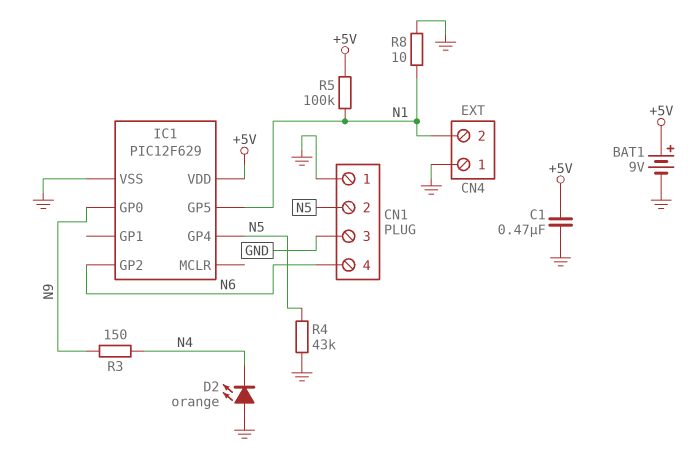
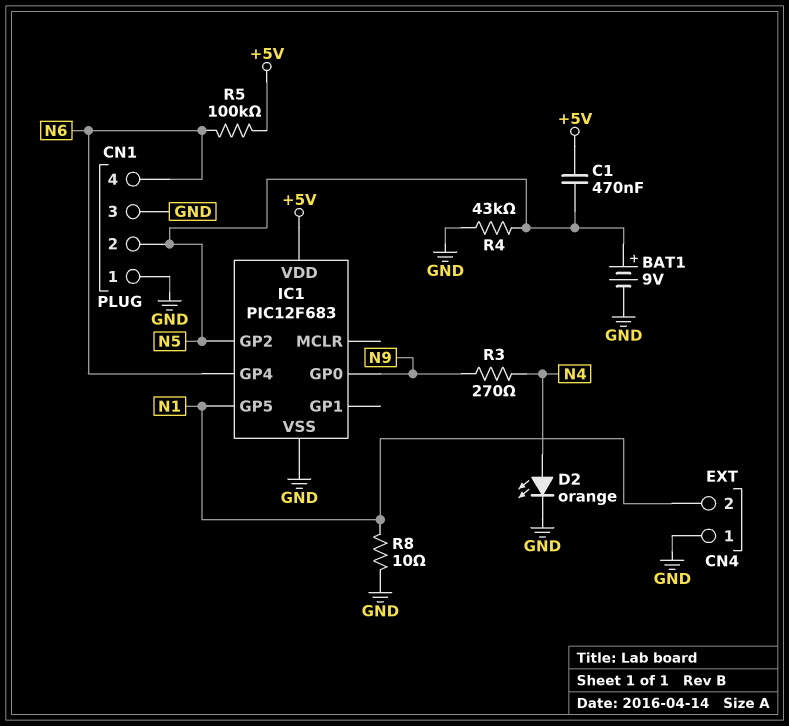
BAT1: 9V (plus +5V, minus GND) -> 9V (plus N5, minus GND)
C1: 470nF (+5V, GND) -> 470nF (+5V, N5)
D2: LED orange (A GND, K N4) -> LED orange (A N4, K GND)
IC1: PIC12F629 -> PIC12F683
IC1 pin GP2: N6 -> N5
IC1 pin GP4: N5 -> N6
R3: 150 (N4, N9) -> 270 (N4, N9)
R5: 100k (+5V, N1) -> 100k (+5V, N6)

